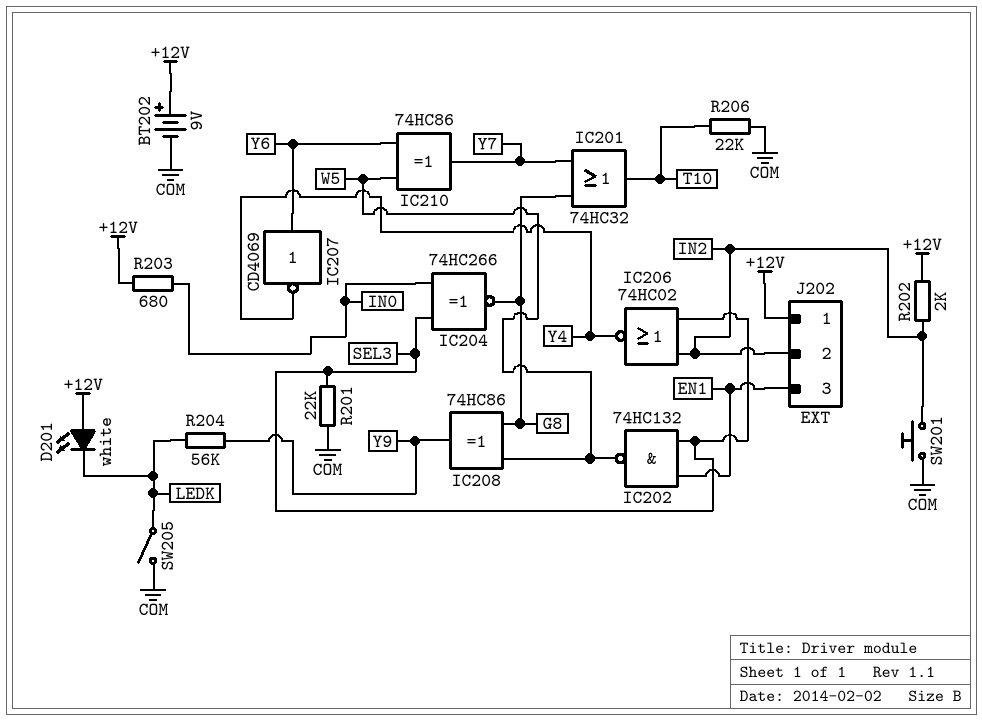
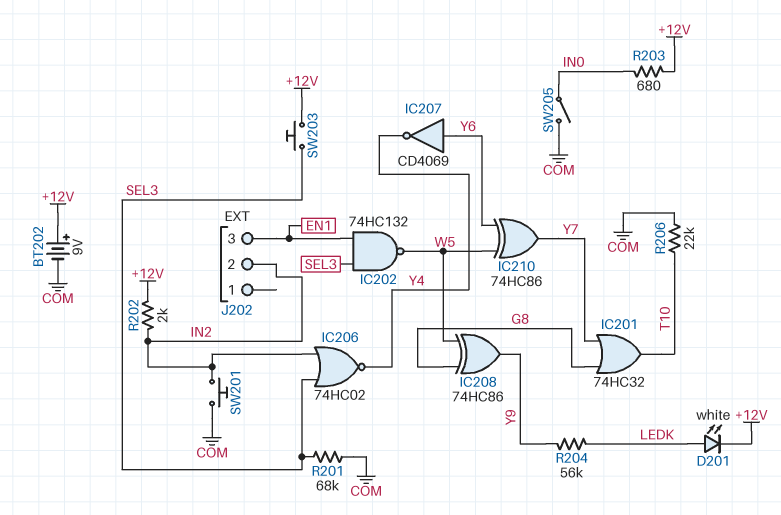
D201: LED white (A +12V, K LEDK) -> LED white (A LEDK, K +12V)
IC204: XNOR 74HC266 (in IN0, in SEL3, out G8) -> none
J202 pin 1: +12V -> none
R201: 22k (COM, SEL3) -> 68k (COM, SEL3)
SW203: none -> button (+12V, SEL3)
SW205: switch (COM, LEDK) -> switch (COM, IN0)

